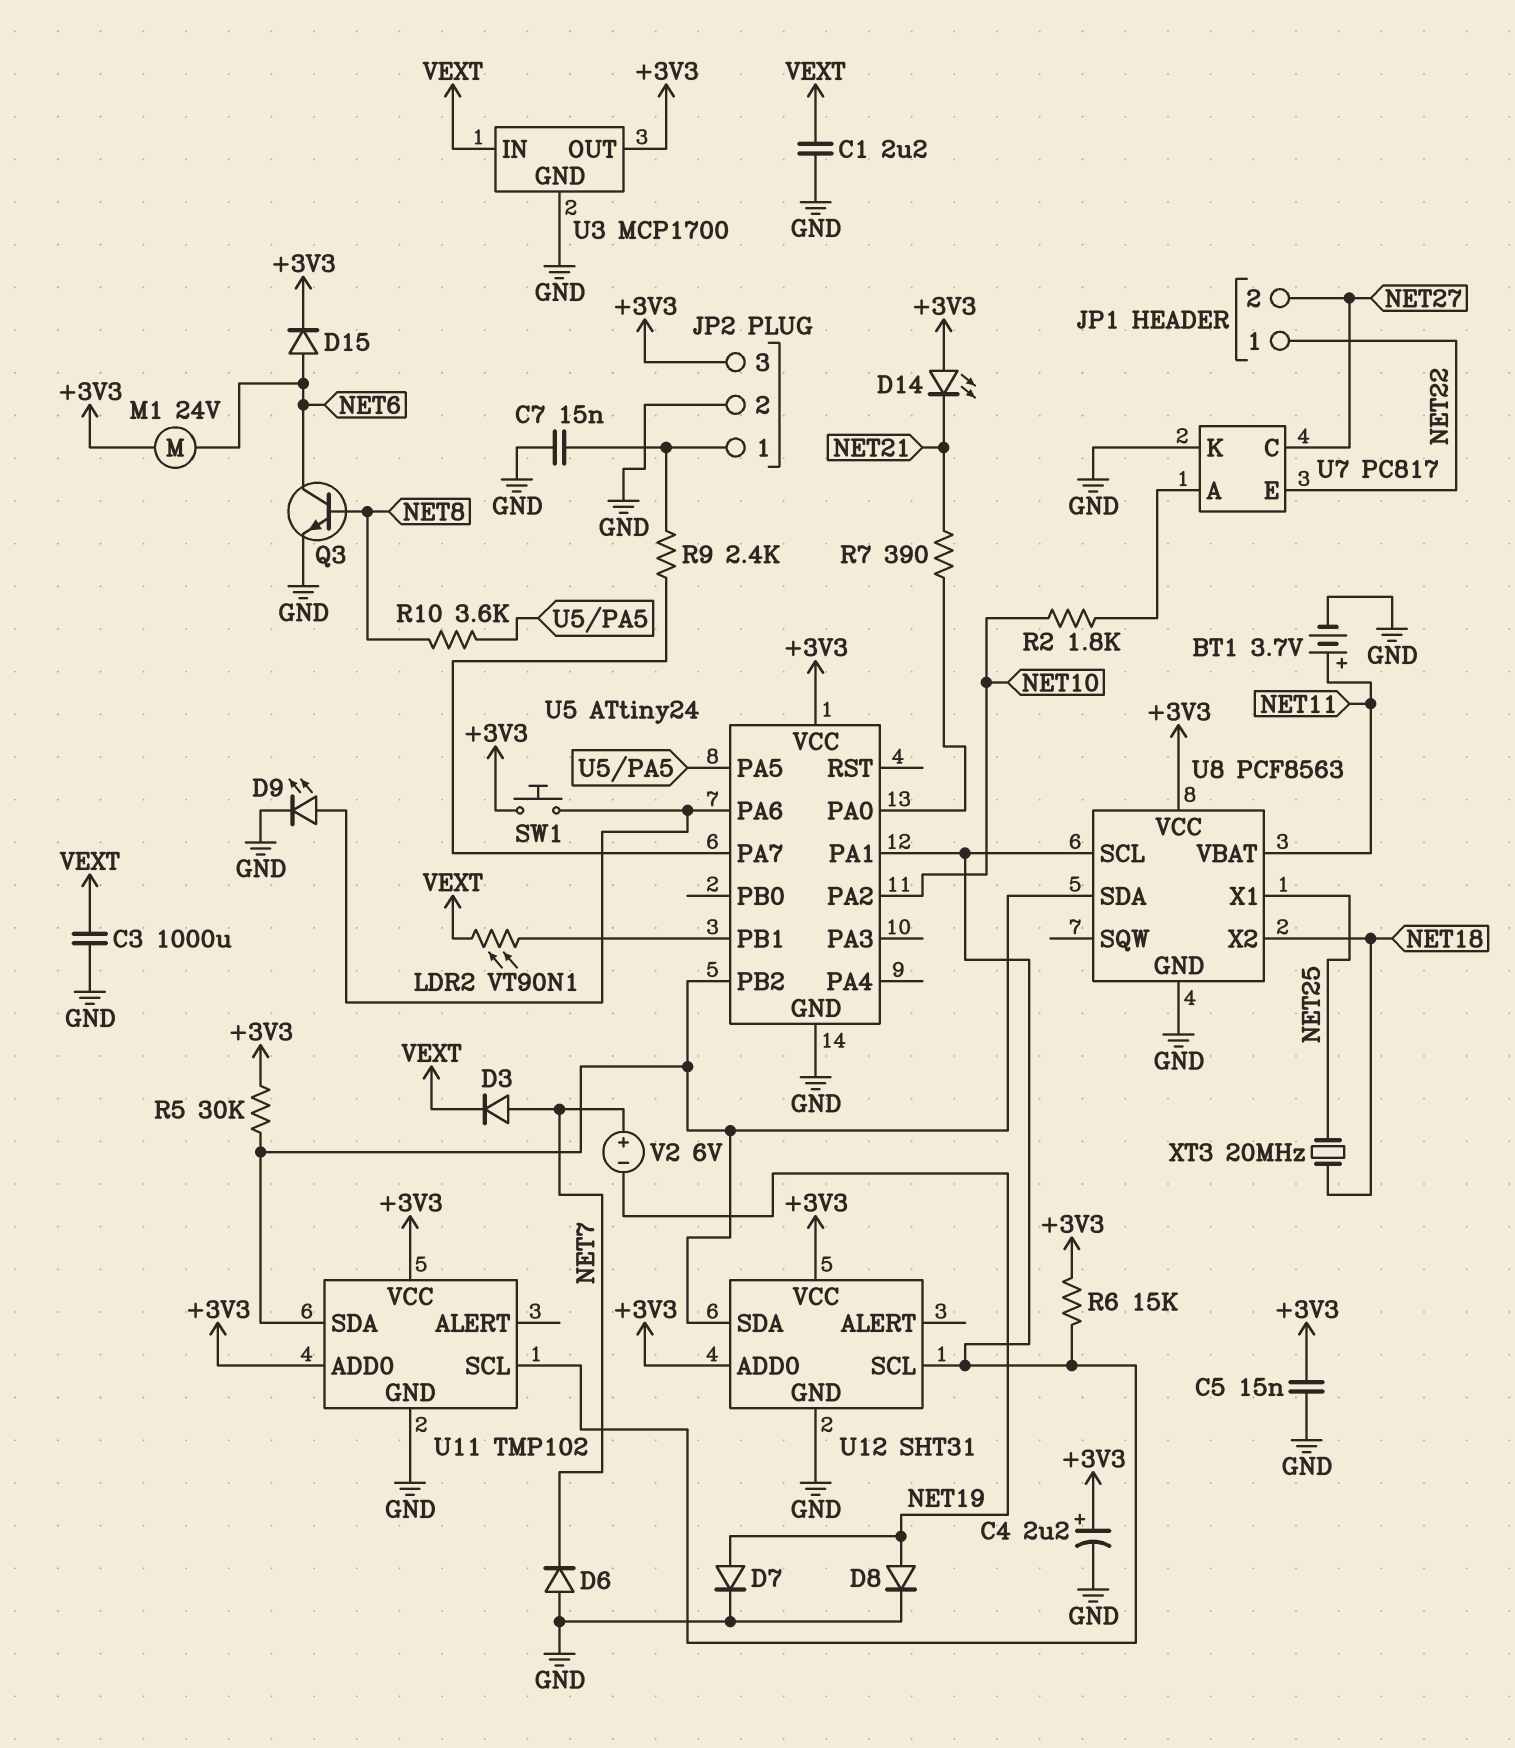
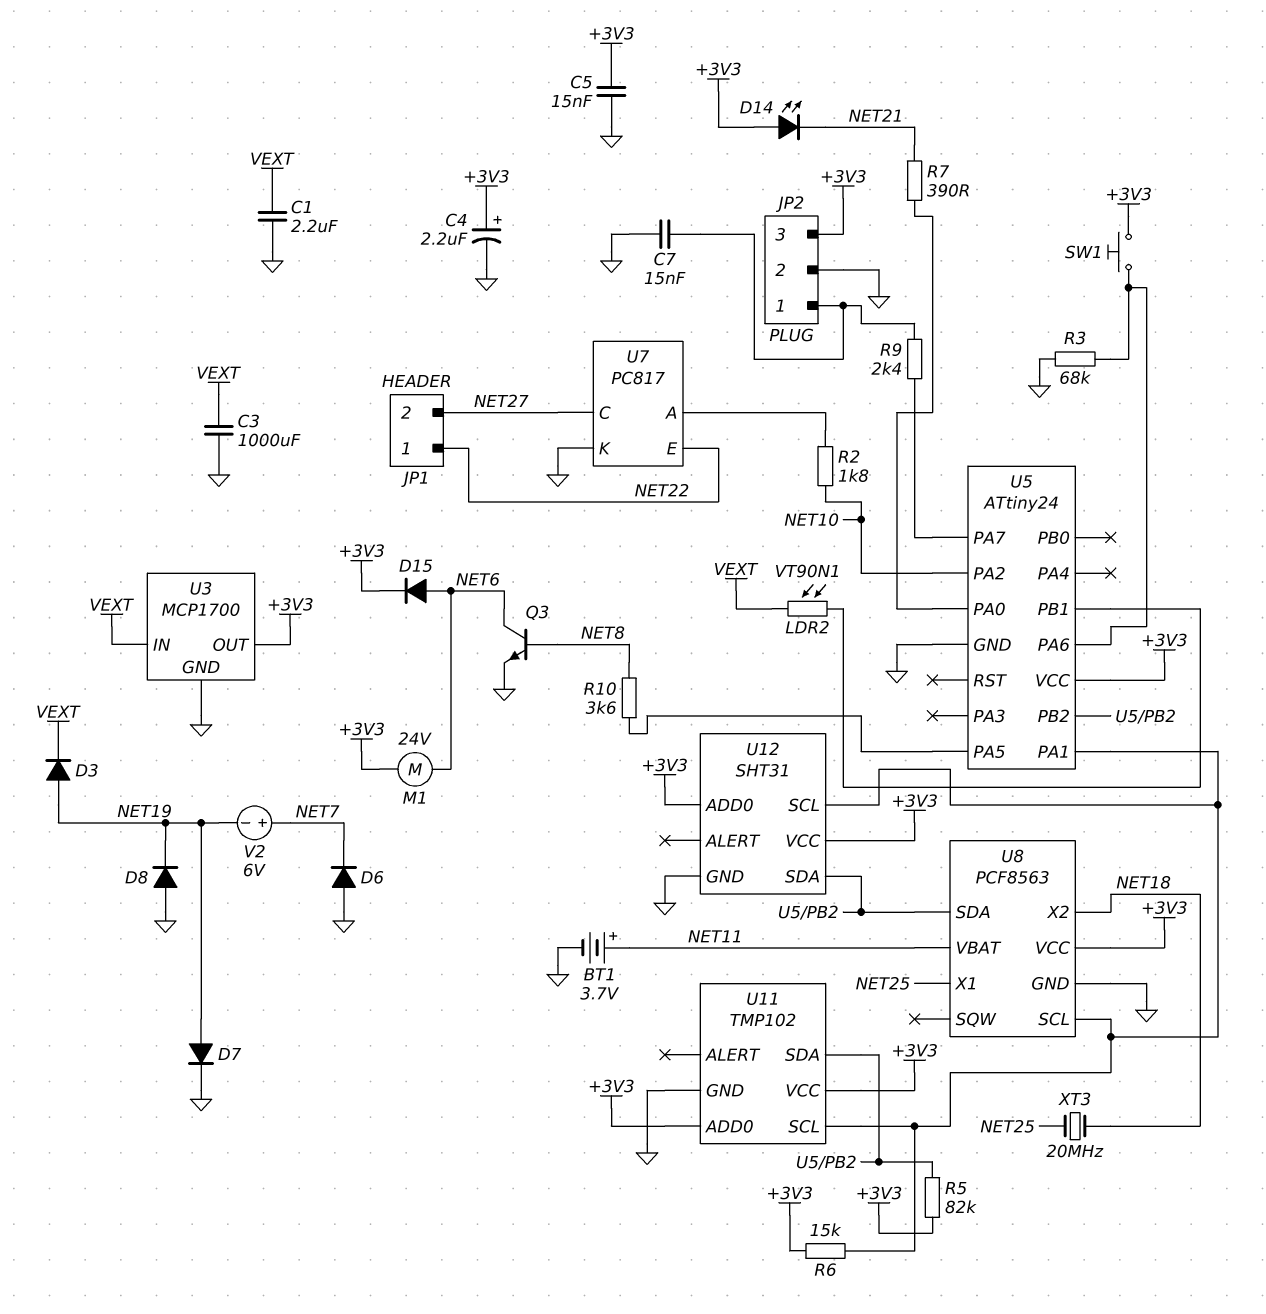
D3: diode (A NET7, K VEXT) -> diode (A NET19, K VEXT)
D8: diode (A NET19, K GND) -> diode (A GND, K NET19)
D9: LED (A U5/PA6, K GND) -> none
R3: none -> 68k (GND, U5/PA6)
R5: 30k (+3V3, U5/PB2) -> 82k (+3V3, U5/PB2)

